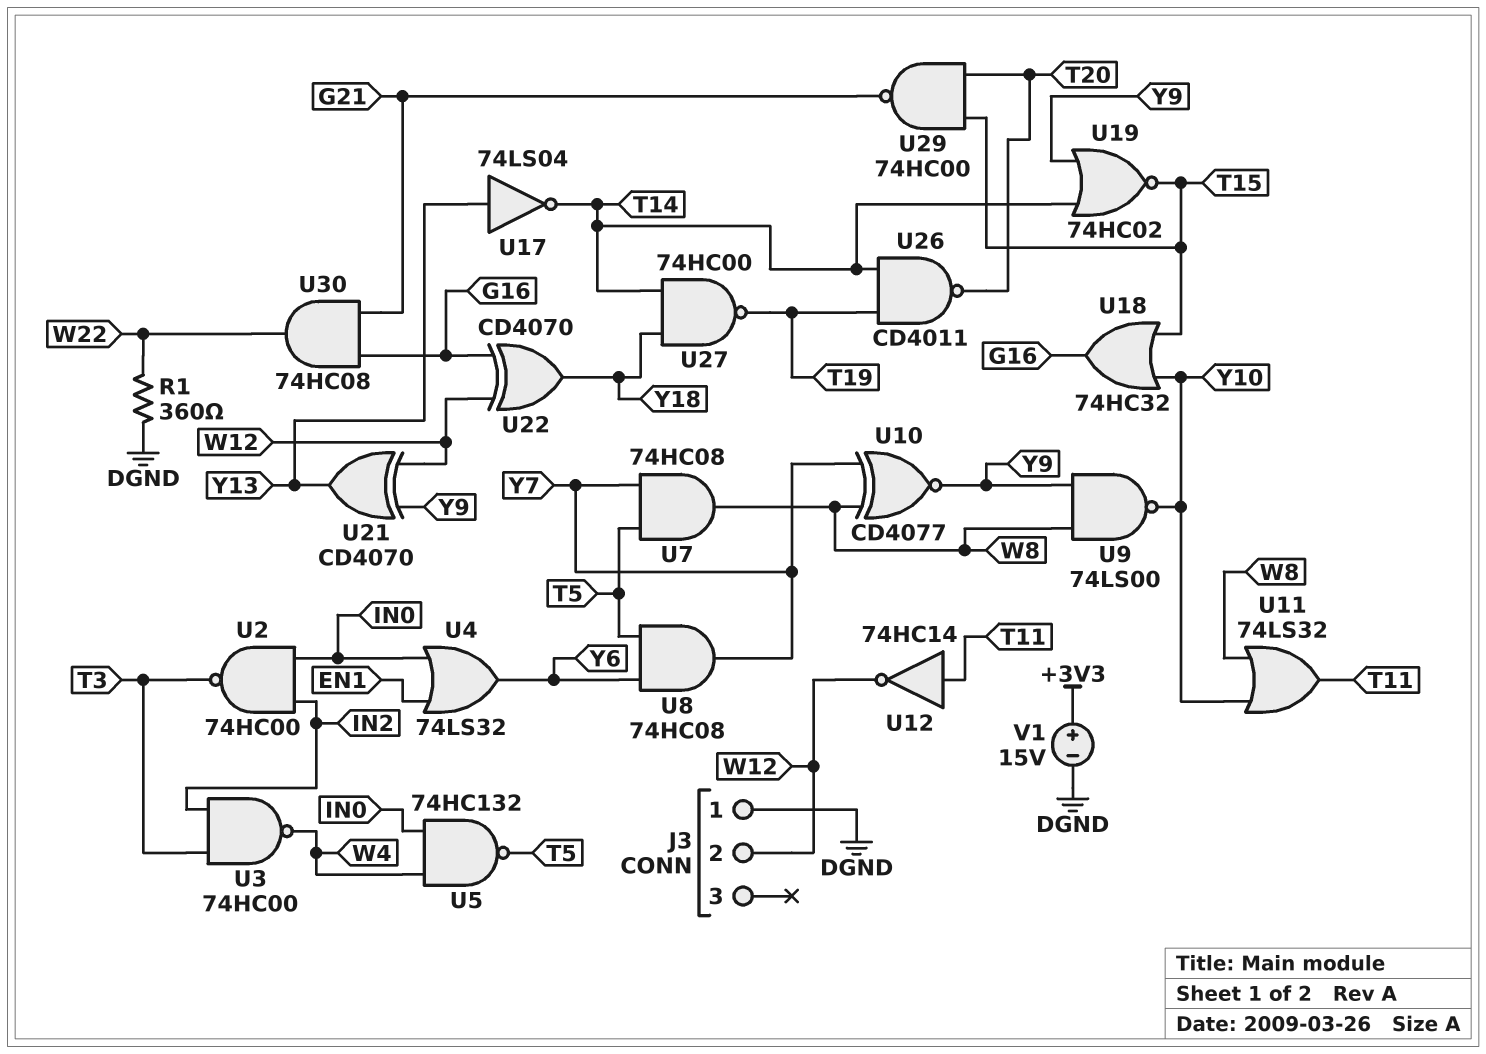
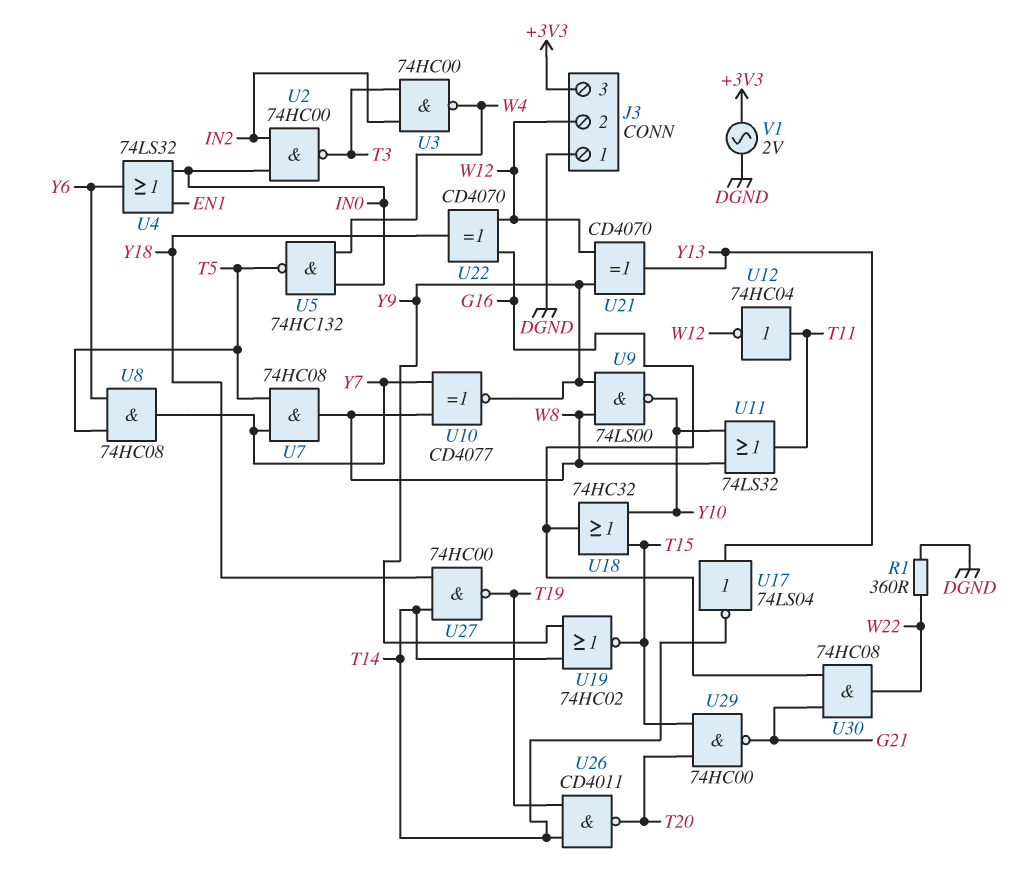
J3 pin 3: none -> +3V3
U12: NOT 74HC14 (in T11, out W12) -> NOT 74HC04 (in T11, out W12)
V1: 15V (plus +3V3, minus DGND) -> AC 2V (+3V3, DGND)

